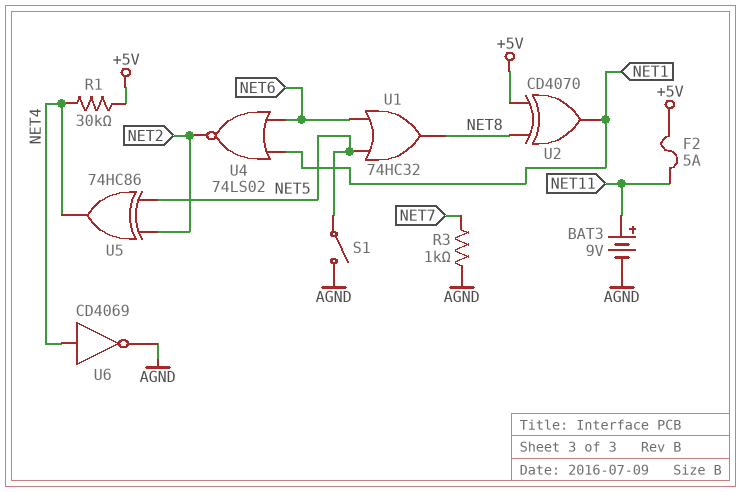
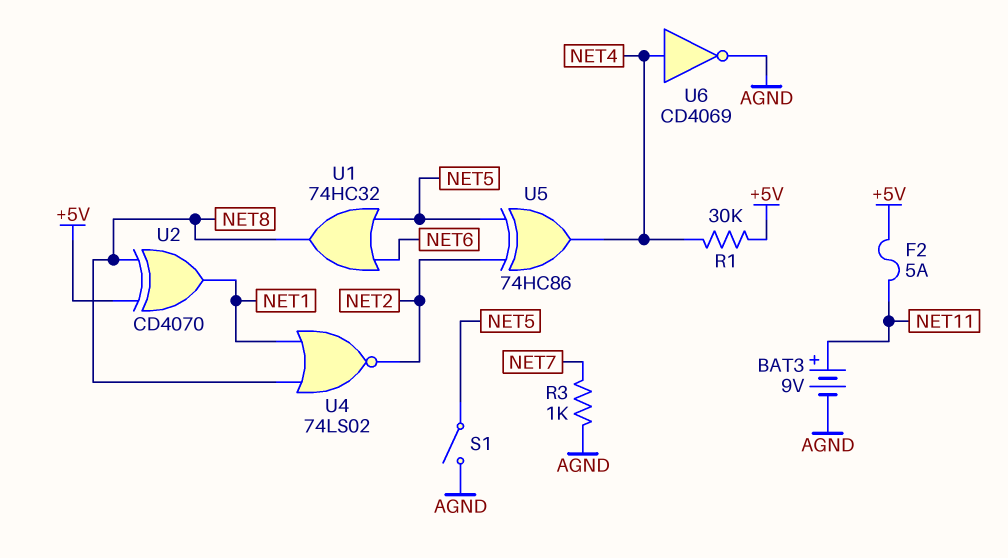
U4: NOR 74LS02 (in NET1, in NET6, out NET2) -> NOR 74LS02 (in NET1, in NET8, out NET2)

